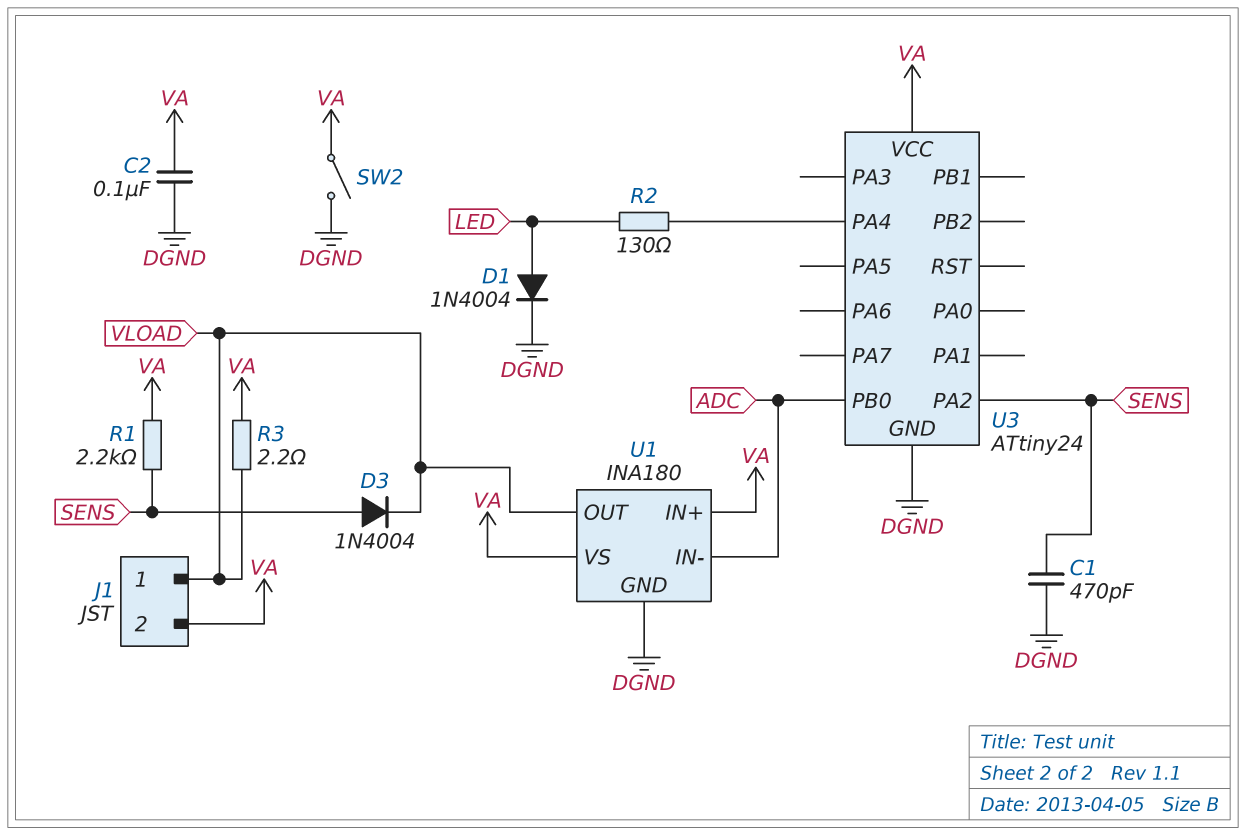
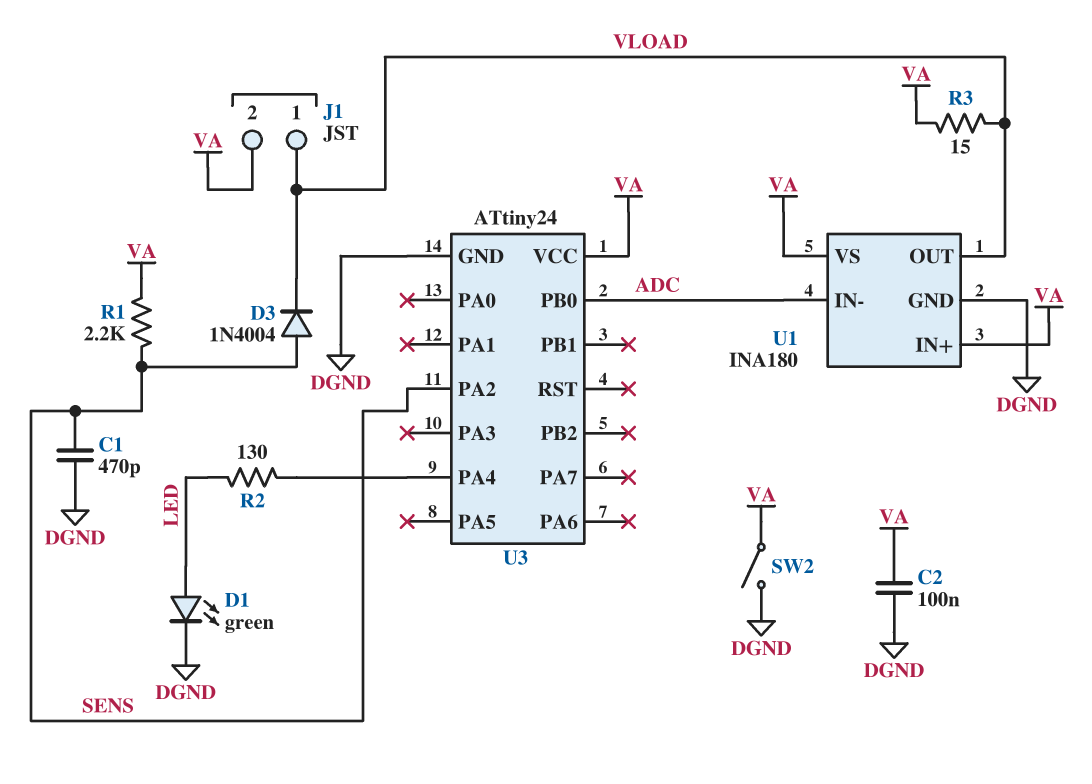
D1: diode 1N4004 (A LED, K DGND) -> LED green (A LED, K DGND)
R3: 2.2 (VA, VLOAD) -> 15 (VA, VLOAD)

